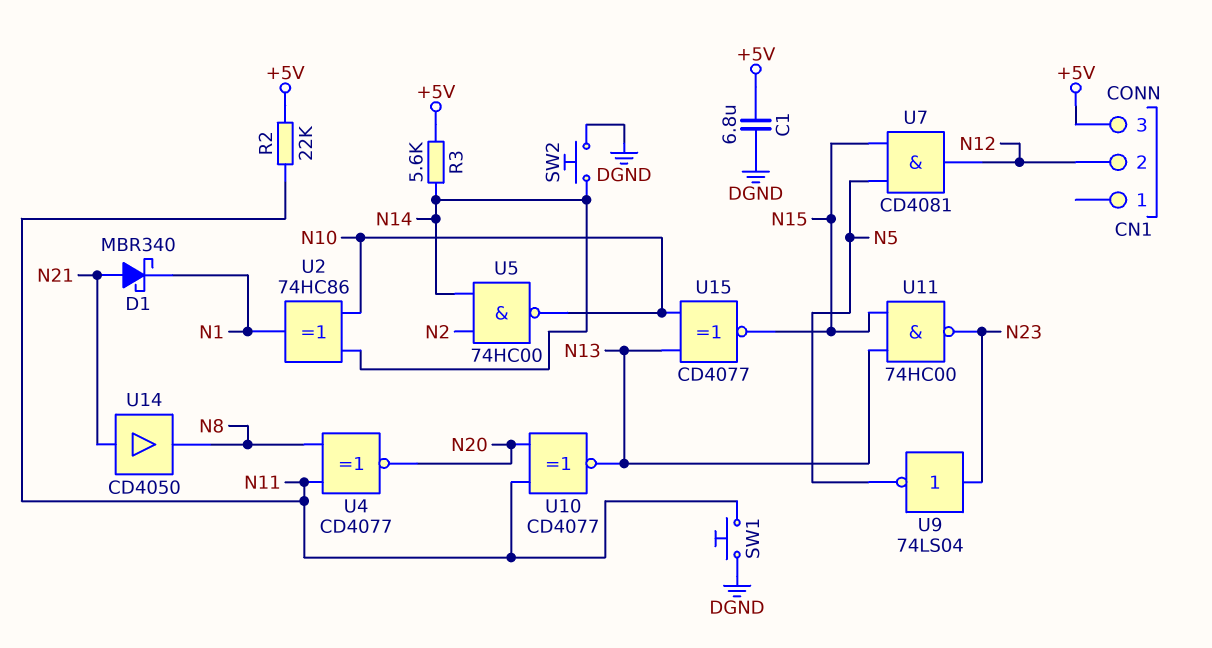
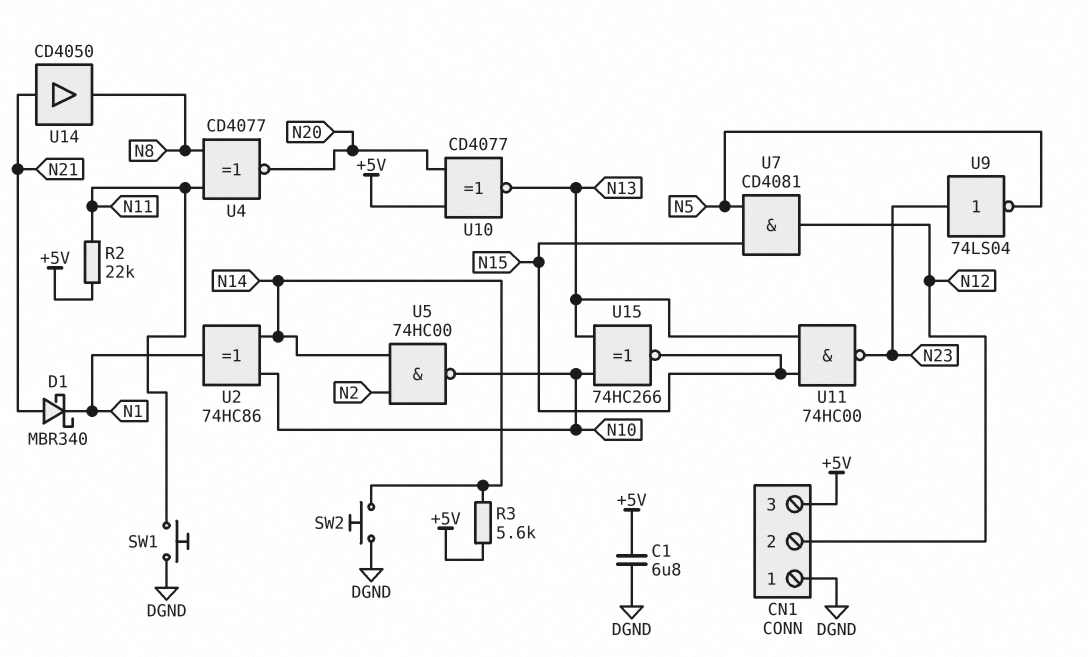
CN1 pin 1: none -> DGND
U10: XNOR CD4077 (in N11, in N20, out N13) -> XNOR CD4077 (in +5V, in N20, out N13)
U15: XNOR CD4077 (in N10, in N13, out N15) -> XNOR 74HC266 (in N10, in N13, out N15)

